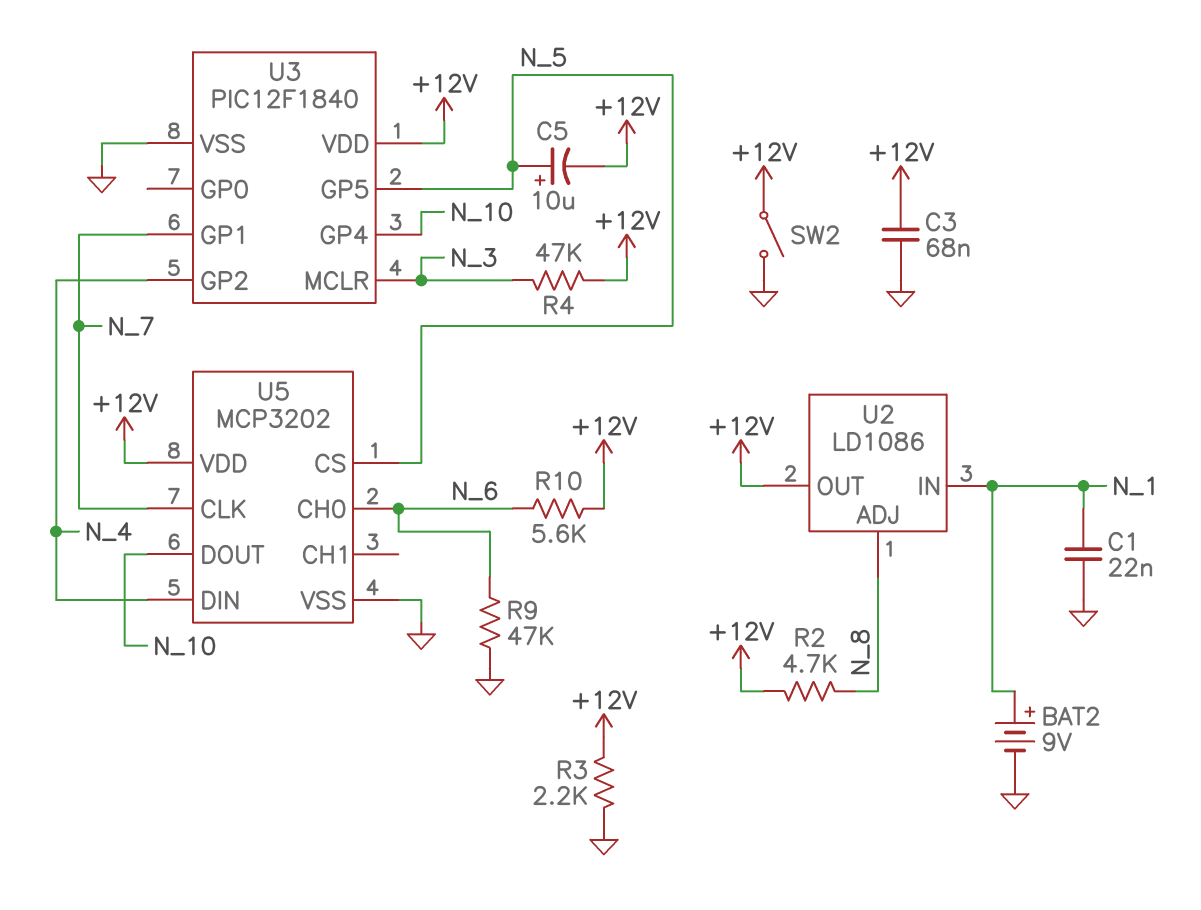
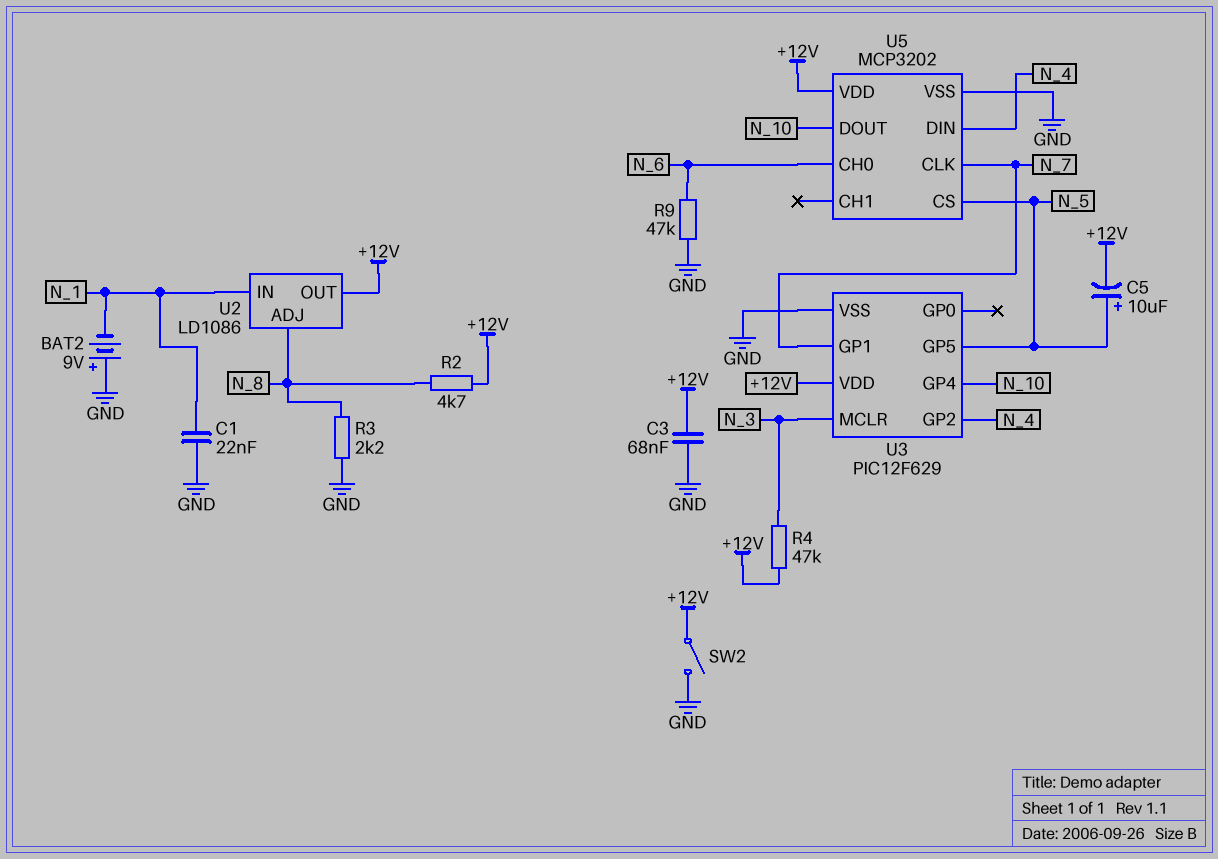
BAT2: 9V (plus N_1, minus GND) -> 9V (plus GND, minus N_1)
R3: 2.2k (+12V, GND) -> 2.2k (GND, N_8)
R10: 5.6k (+12V, N_6) -> none
U3: PIC12F1840 -> PIC12F629

